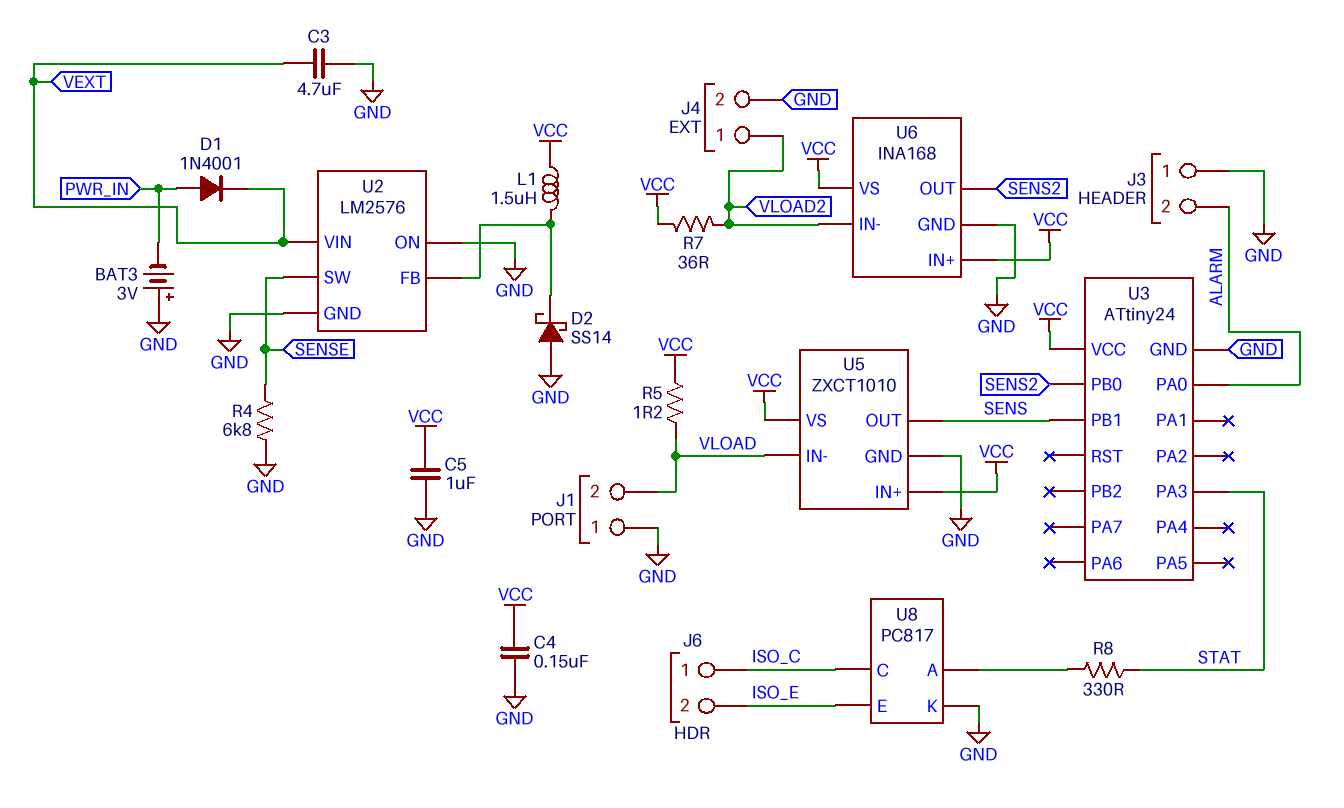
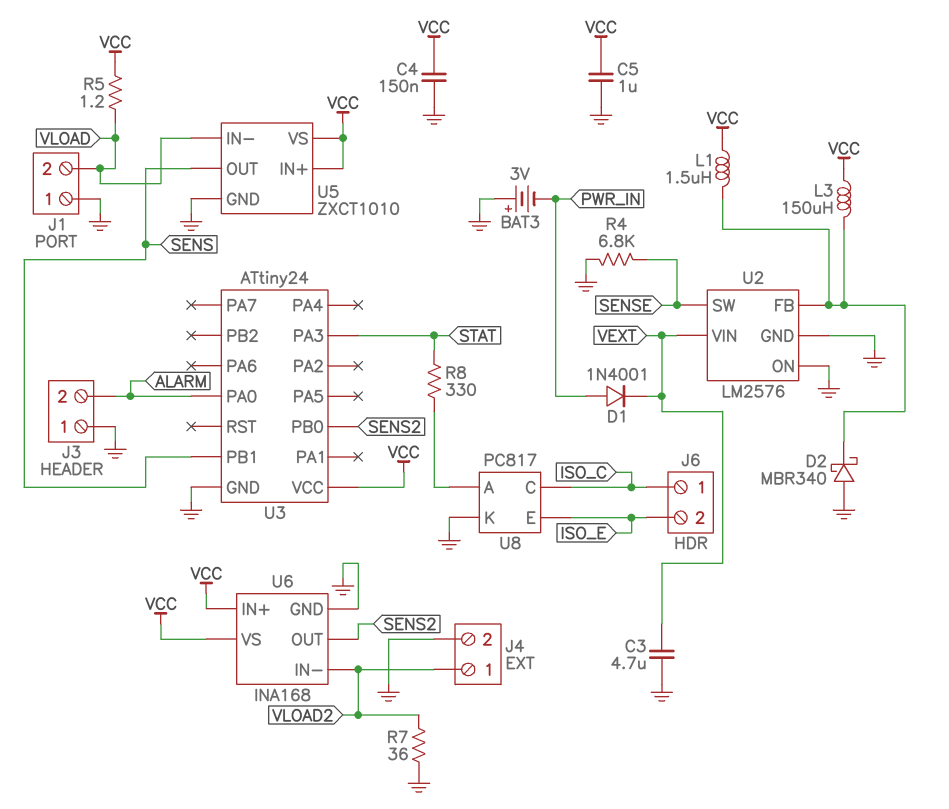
D2: schottky SS14 (A GND, K U2/FB) -> schottky MBR340 (A GND, K U2/FB)
L3: none -> 150uH (U2/FB, VCC)
R7: 36 (VCC, VLOAD2) -> 36 (GND, VLOAD2)

